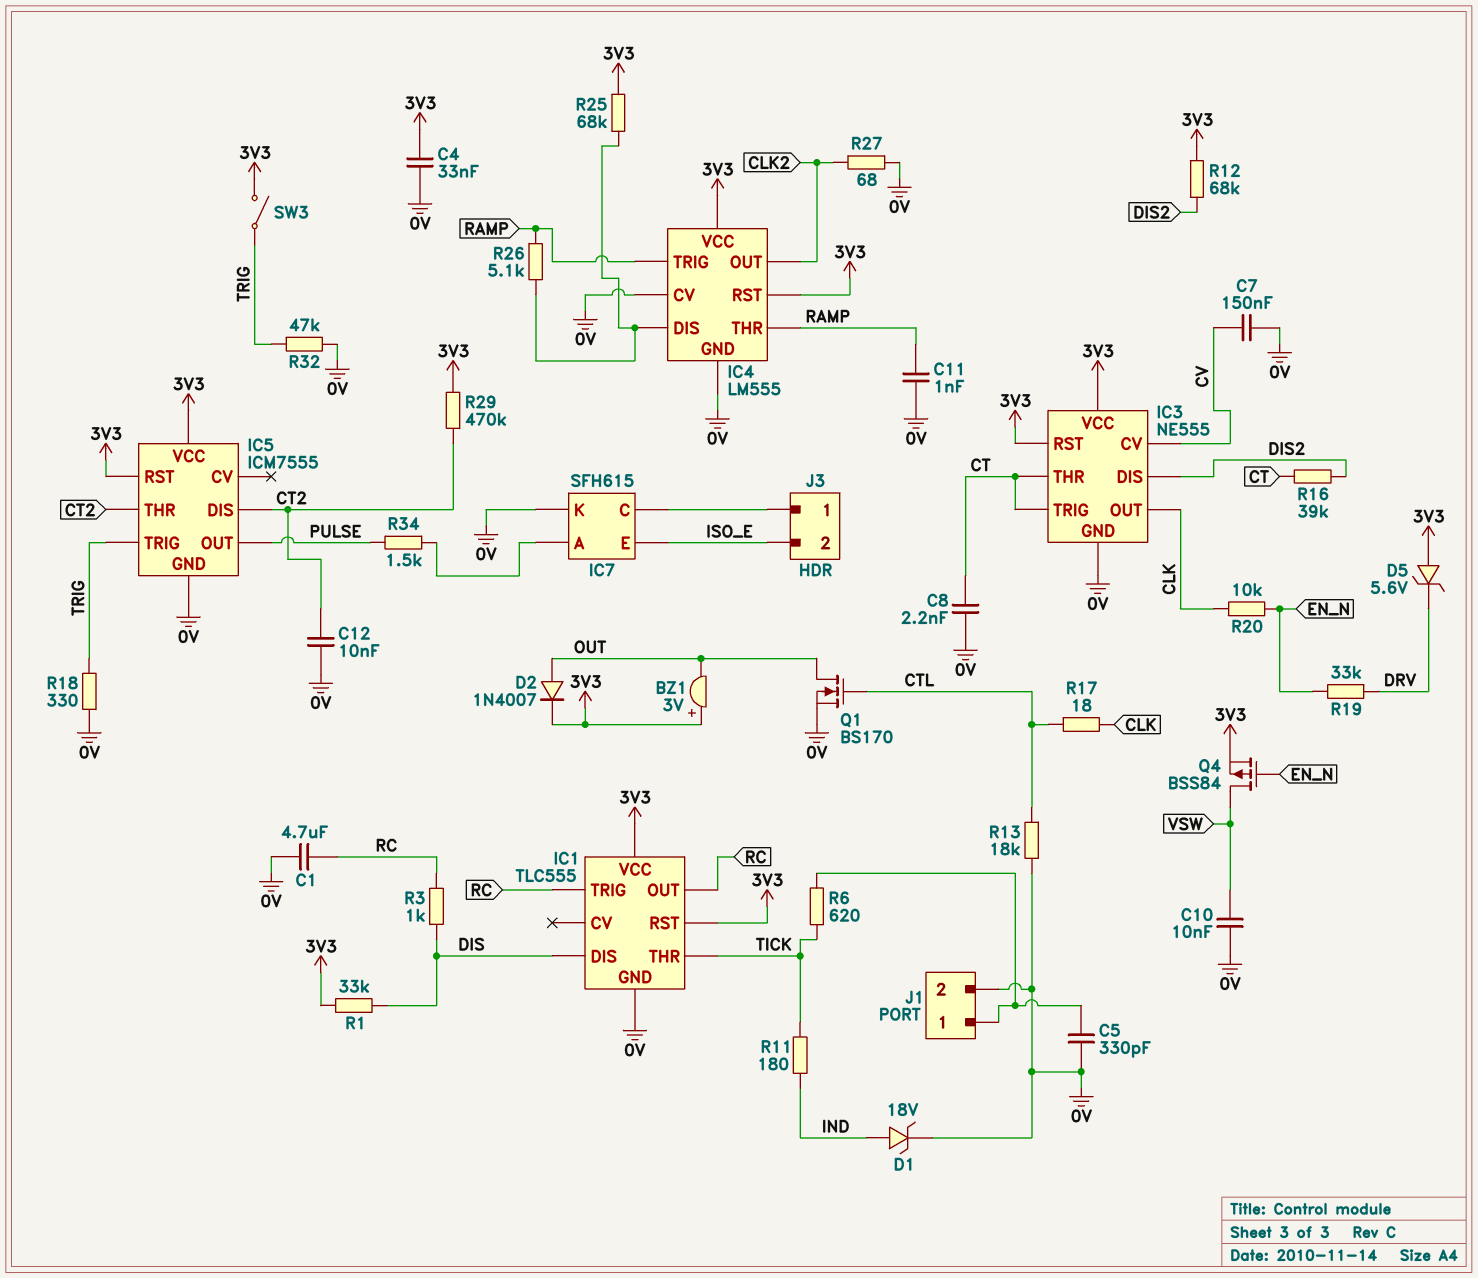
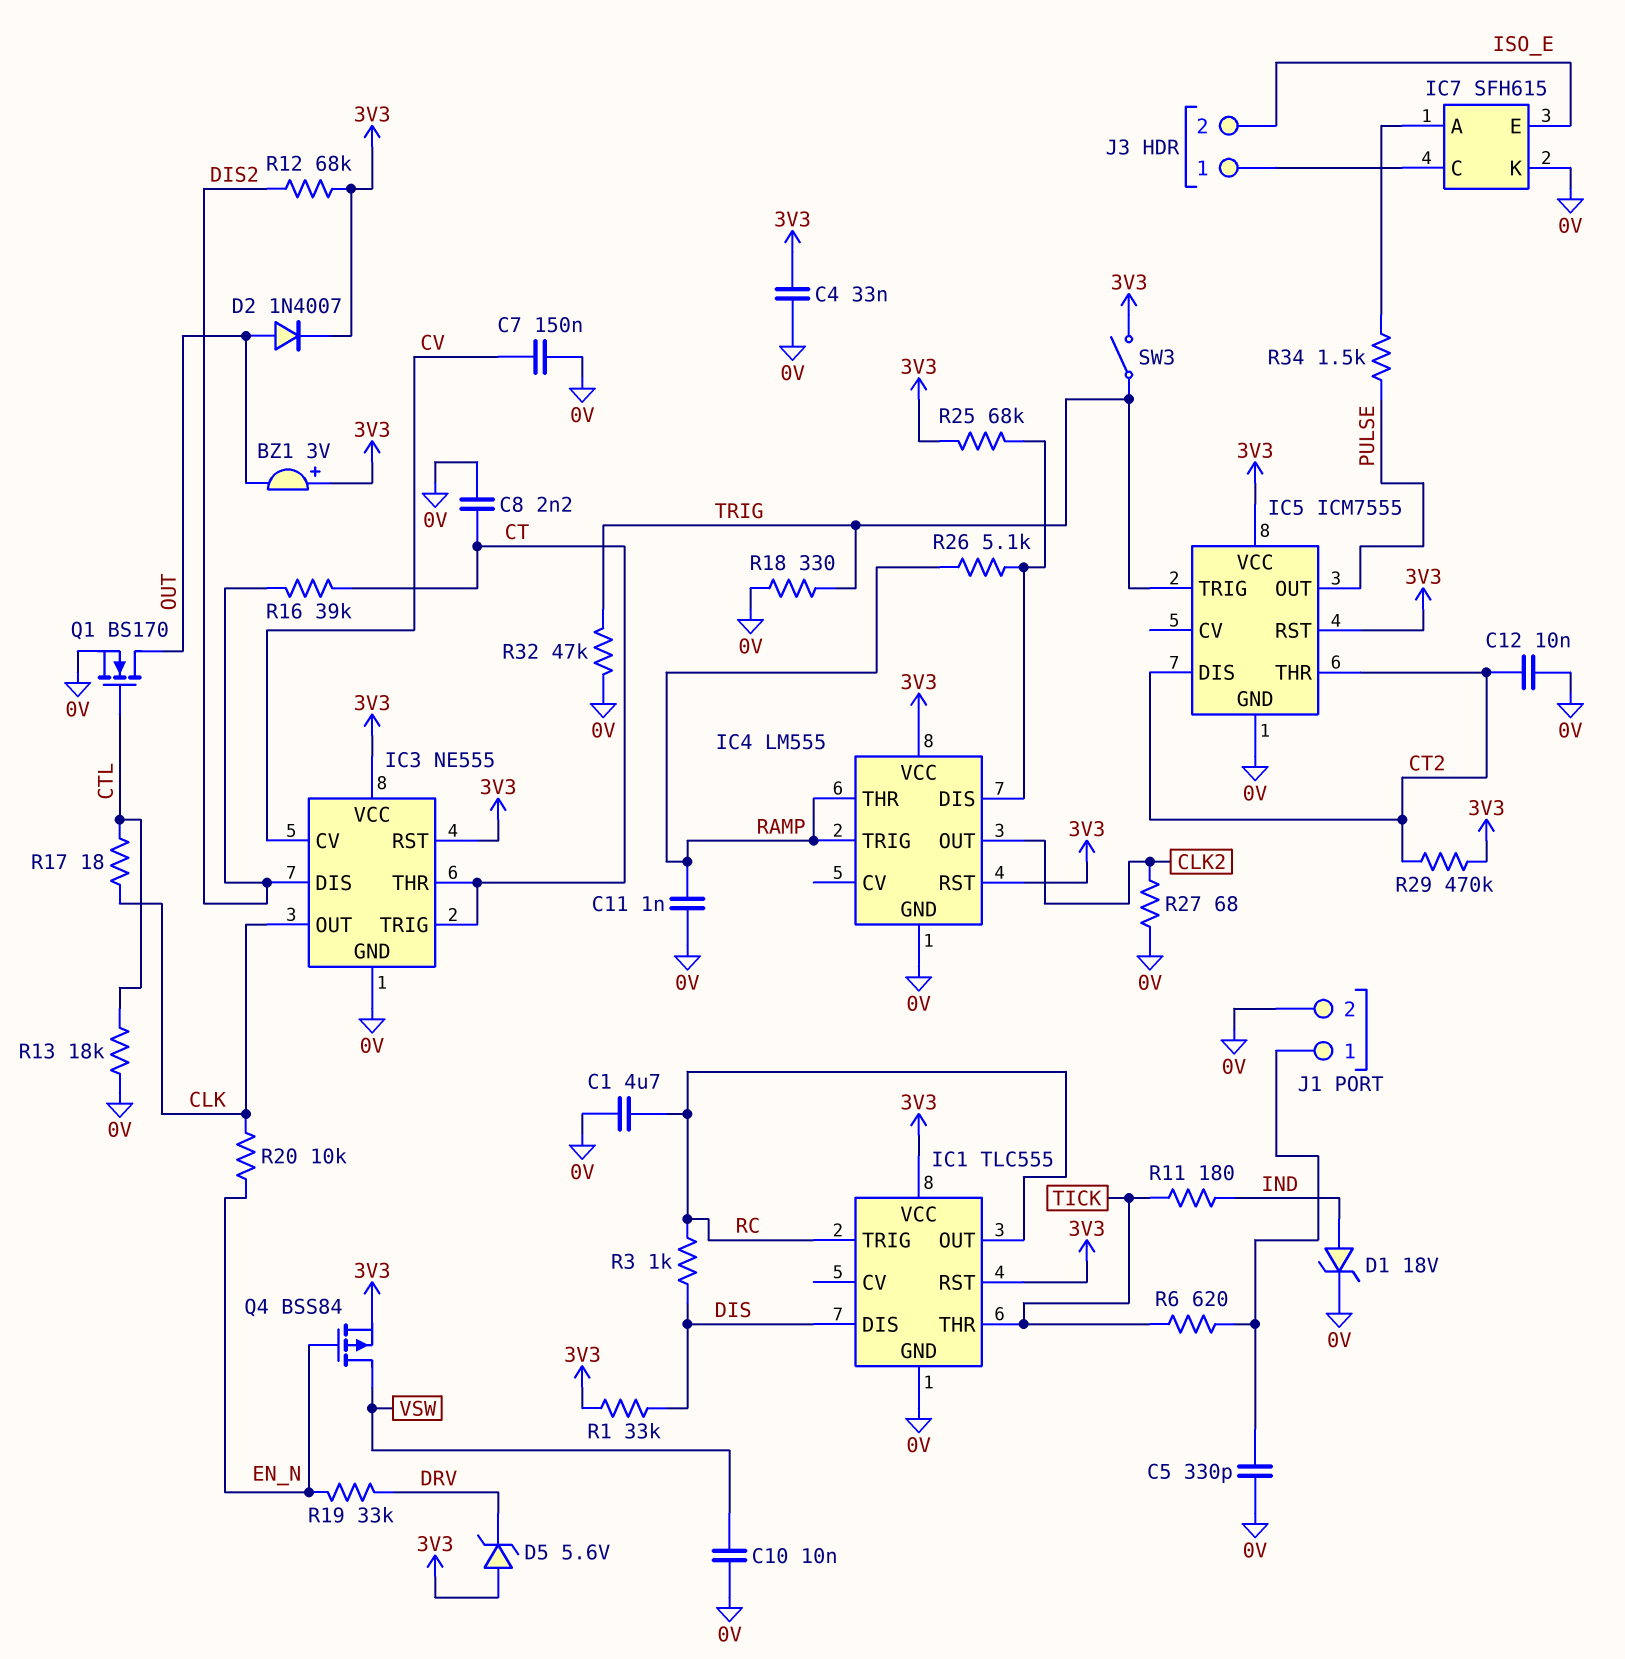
IC4 pin CV: 0V -> none

